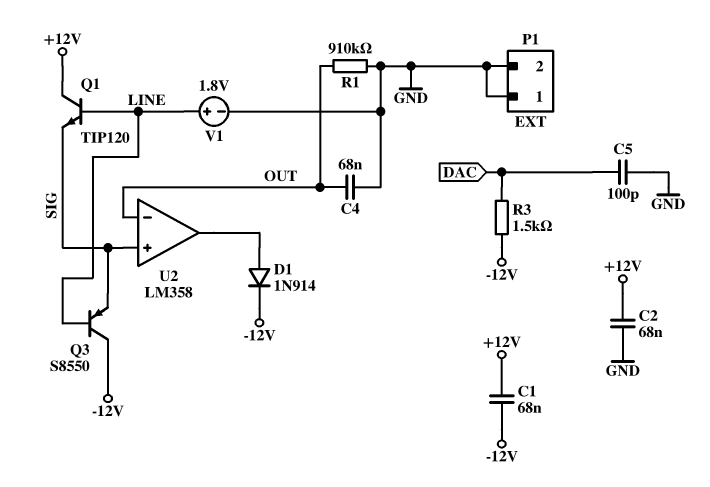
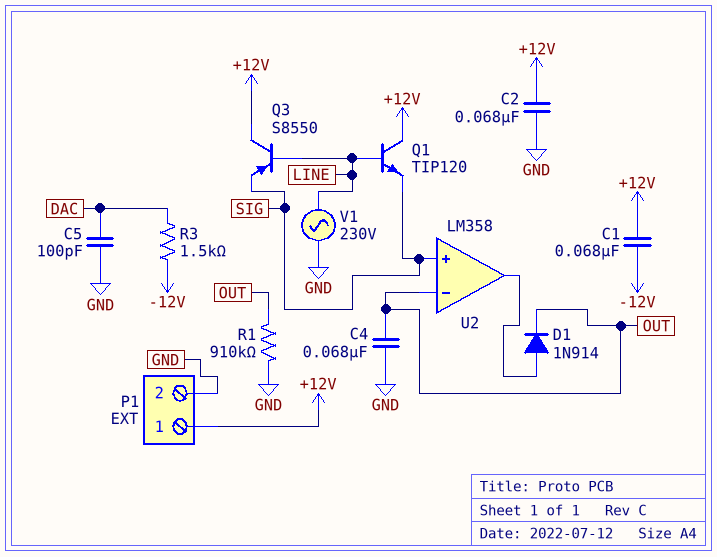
D1: diode 1N914 (A U2/out, K -12V) -> diode 1N914 (A U2/out, K OUT)
P1 pin 1: GND -> +12V
Q3: PNP S8550 (B LINE, C -12V, E SIG) -> PNP S8550 (B LINE, C +12V, E SIG)
V1: 1.8V (plus LINE, minus GND) -> AC 230V (GND, LINE)

